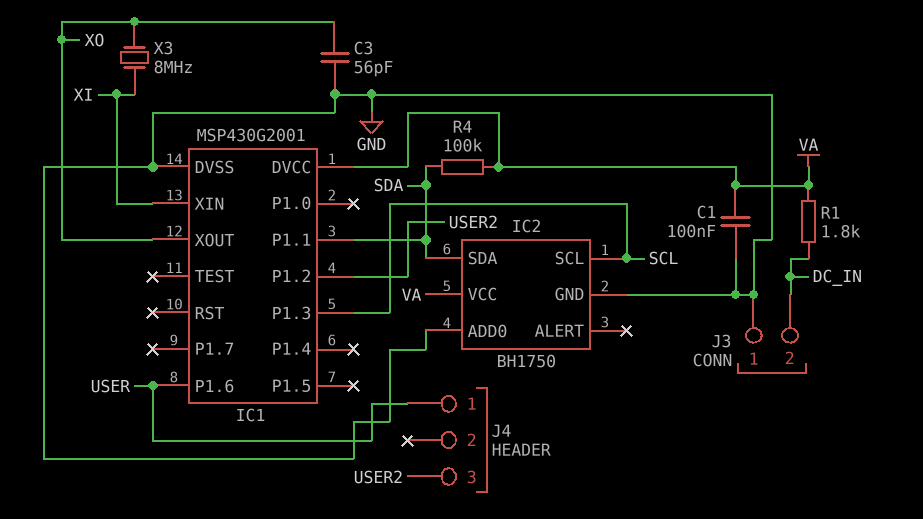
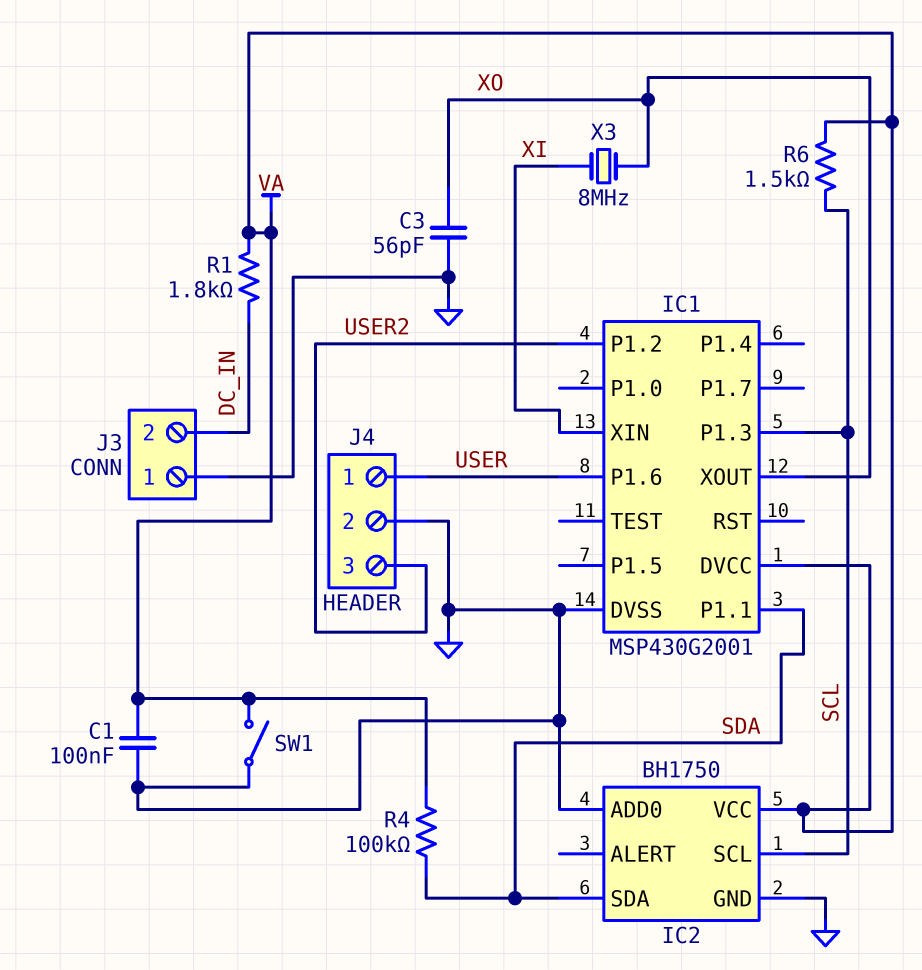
J4 pin 2: none -> GND
R6: none -> 1.5k (SCL, VA)
SW1: none -> switch (GND, VA)

